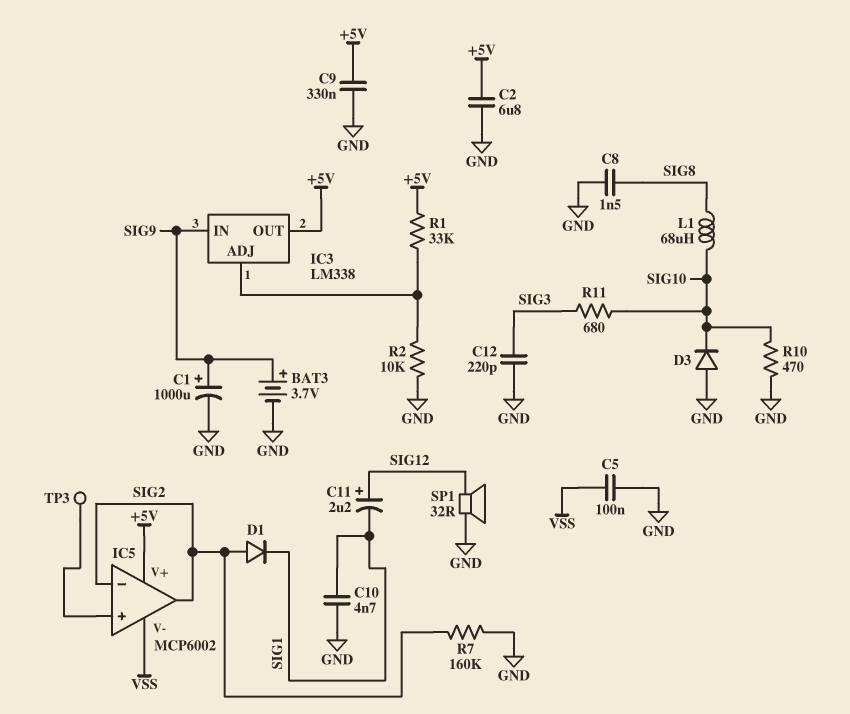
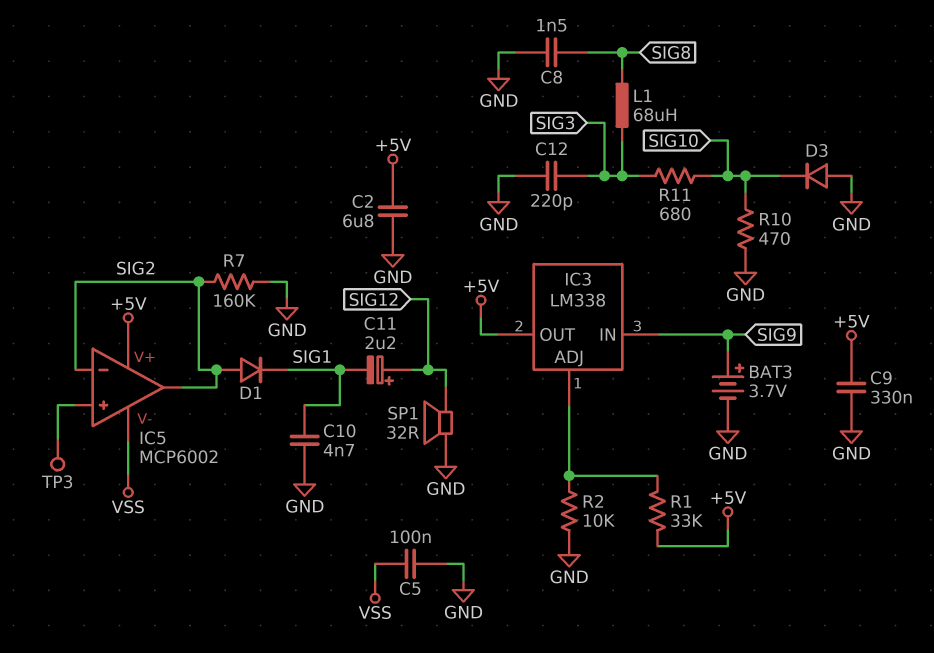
C1: 1000uF (plus SIG9, minus GND) -> none
L1: 68uH (SIG8, SIG10) -> 68uH (SIG3, SIG8)

